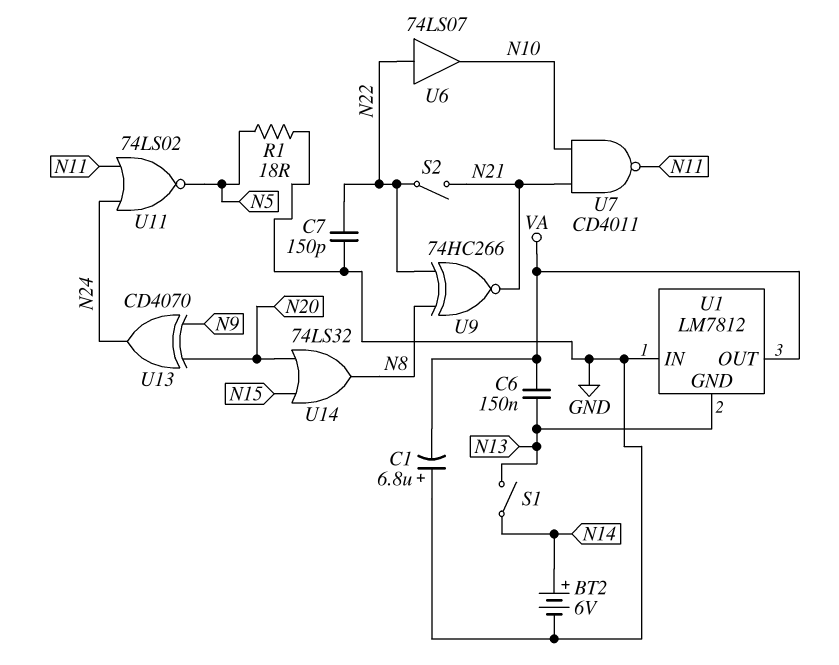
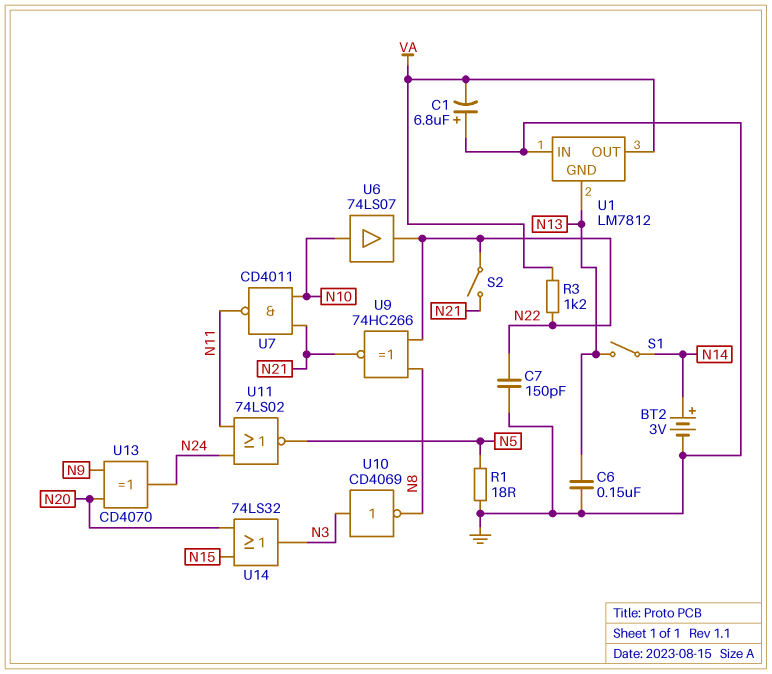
BT2: 6V (plus N14, minus GND) -> 3V (plus N14, minus GND)
C6: 150nF (N13, VA) -> 150nF (GND, N13)
R3: none -> 1.2k (N22, VA)
U6: buffer 74LS07 (in N22, out N10) -> buffer 74LS07 (in N10, out N22)
U10: none -> NOT CD4069 (in N3, out N8)
U14: OR 74LS32 (in N15, in N20, out N8) -> OR 74LS32 (in N15, in N20, out N3)

